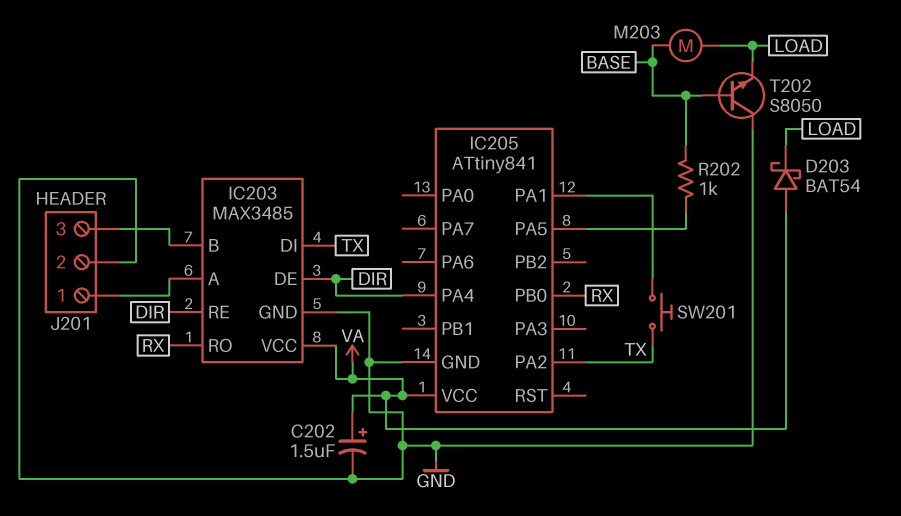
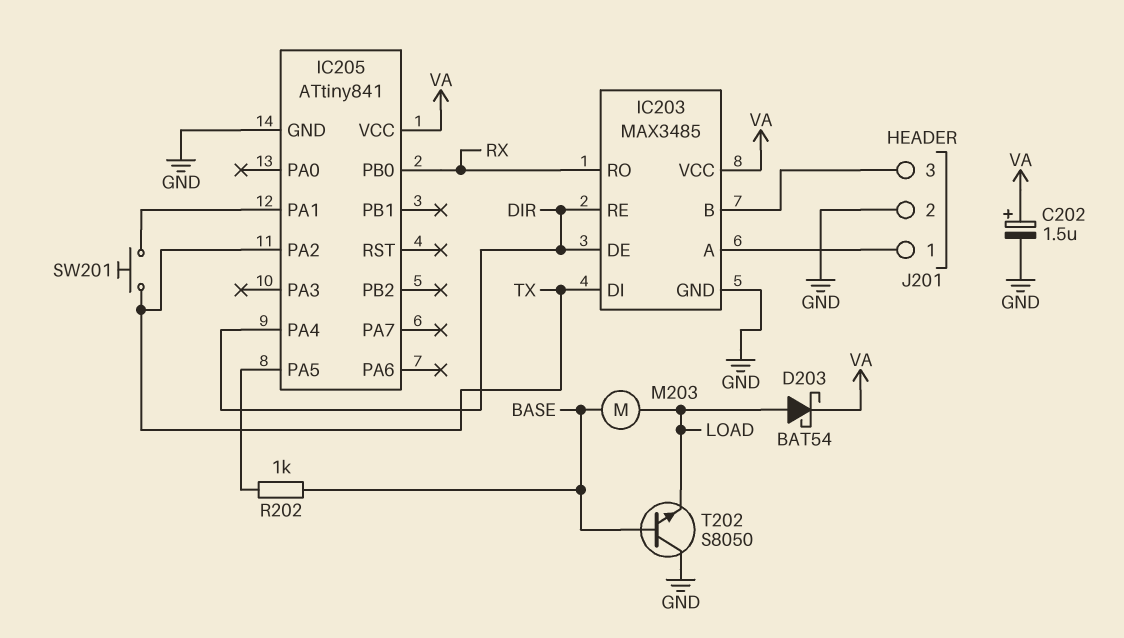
D203: schottky BAT54 (A VA, K LOAD) -> schottky BAT54 (A LOAD, K VA)

